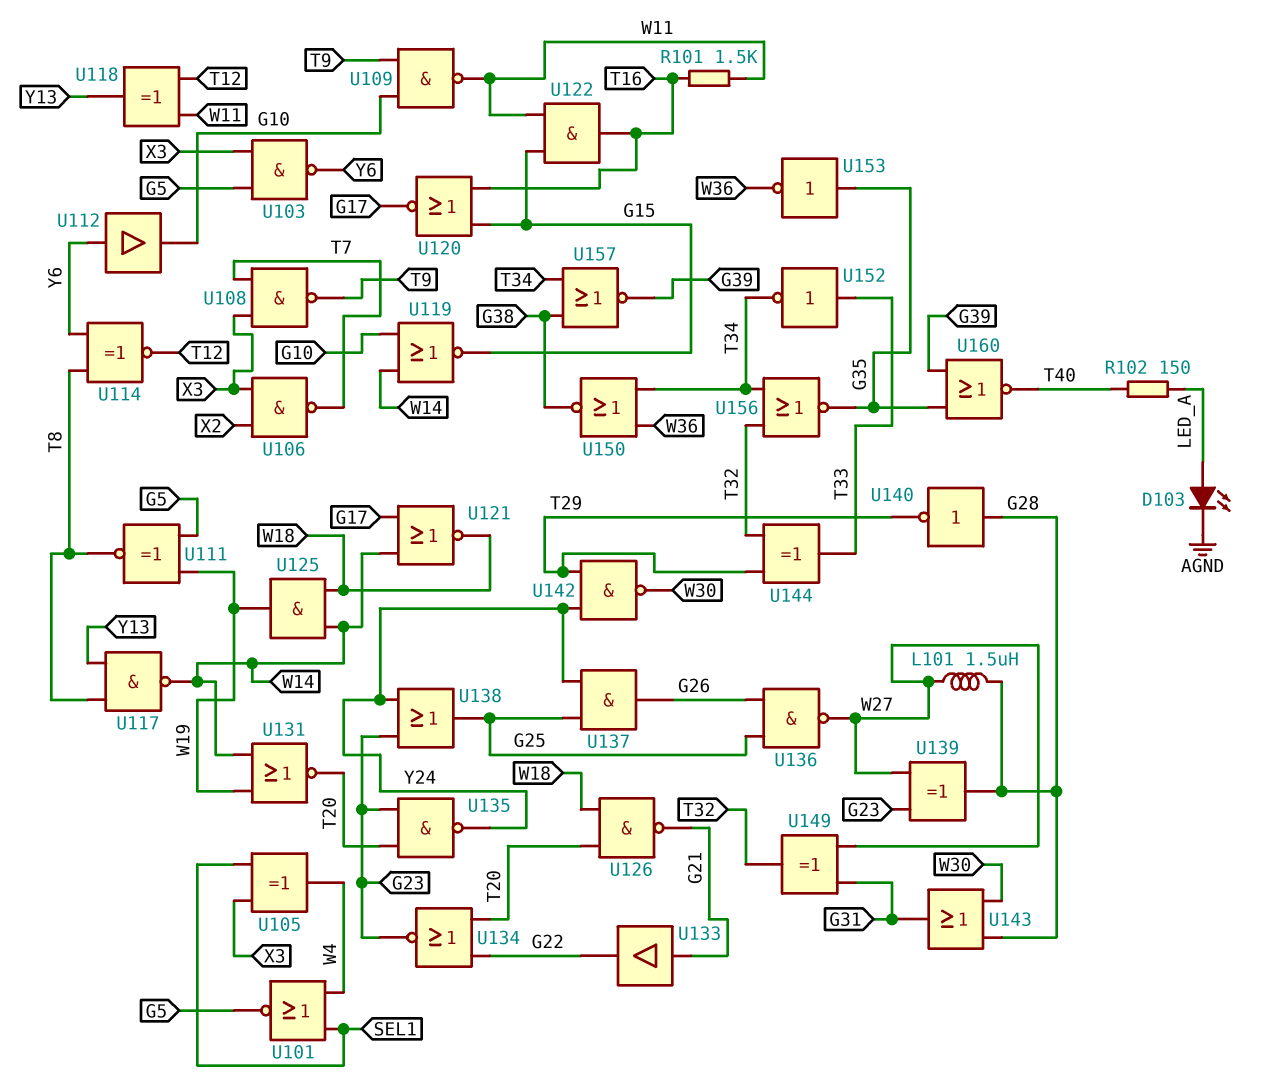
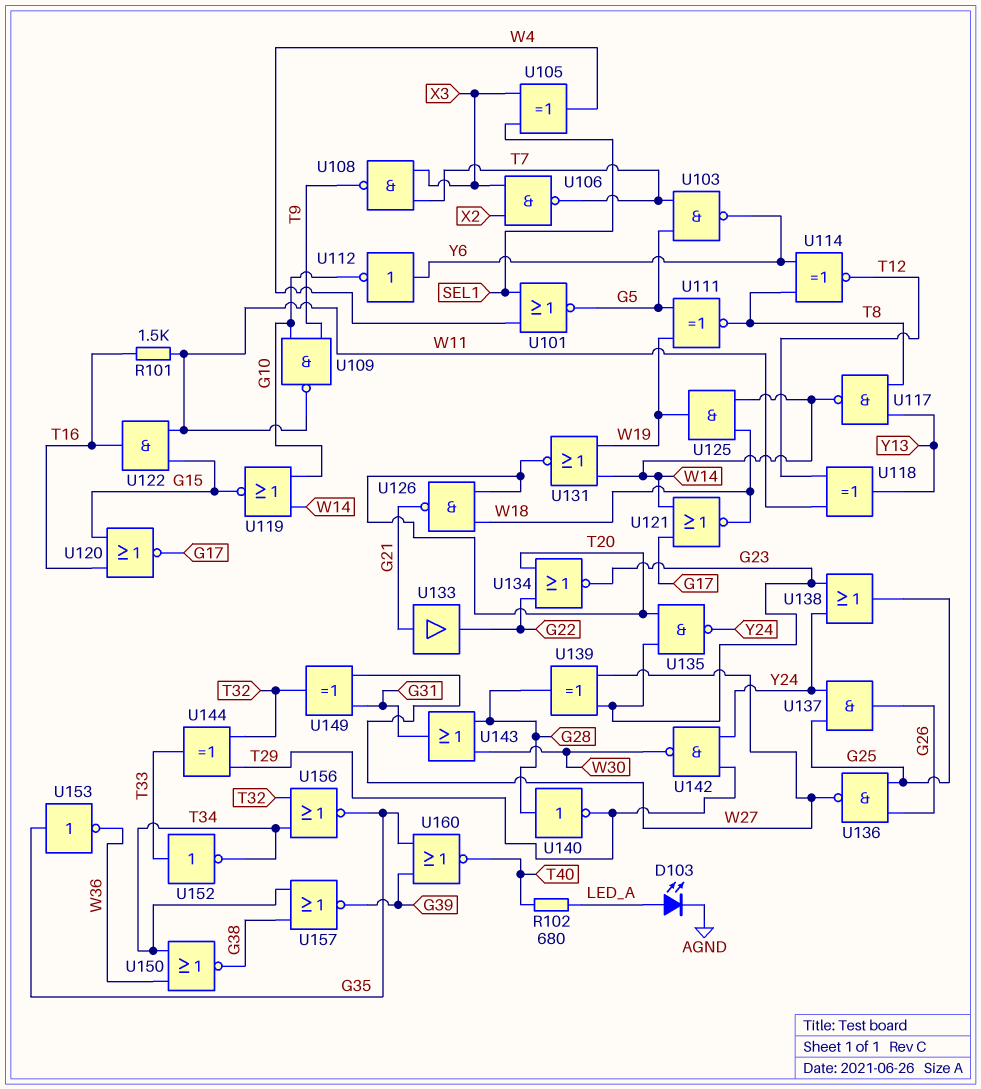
L101: 1.5uH (G28, W27) -> none
R102: 150 (LED_A, T40) -> 680 (LED_A, T40)
U103: NAND (in G5, in X3, out Y6) -> NAND (in G5, in T7, out Y6)
U112: buffer (in Y6, out G10) -> NOT (in Y6, out G10)

